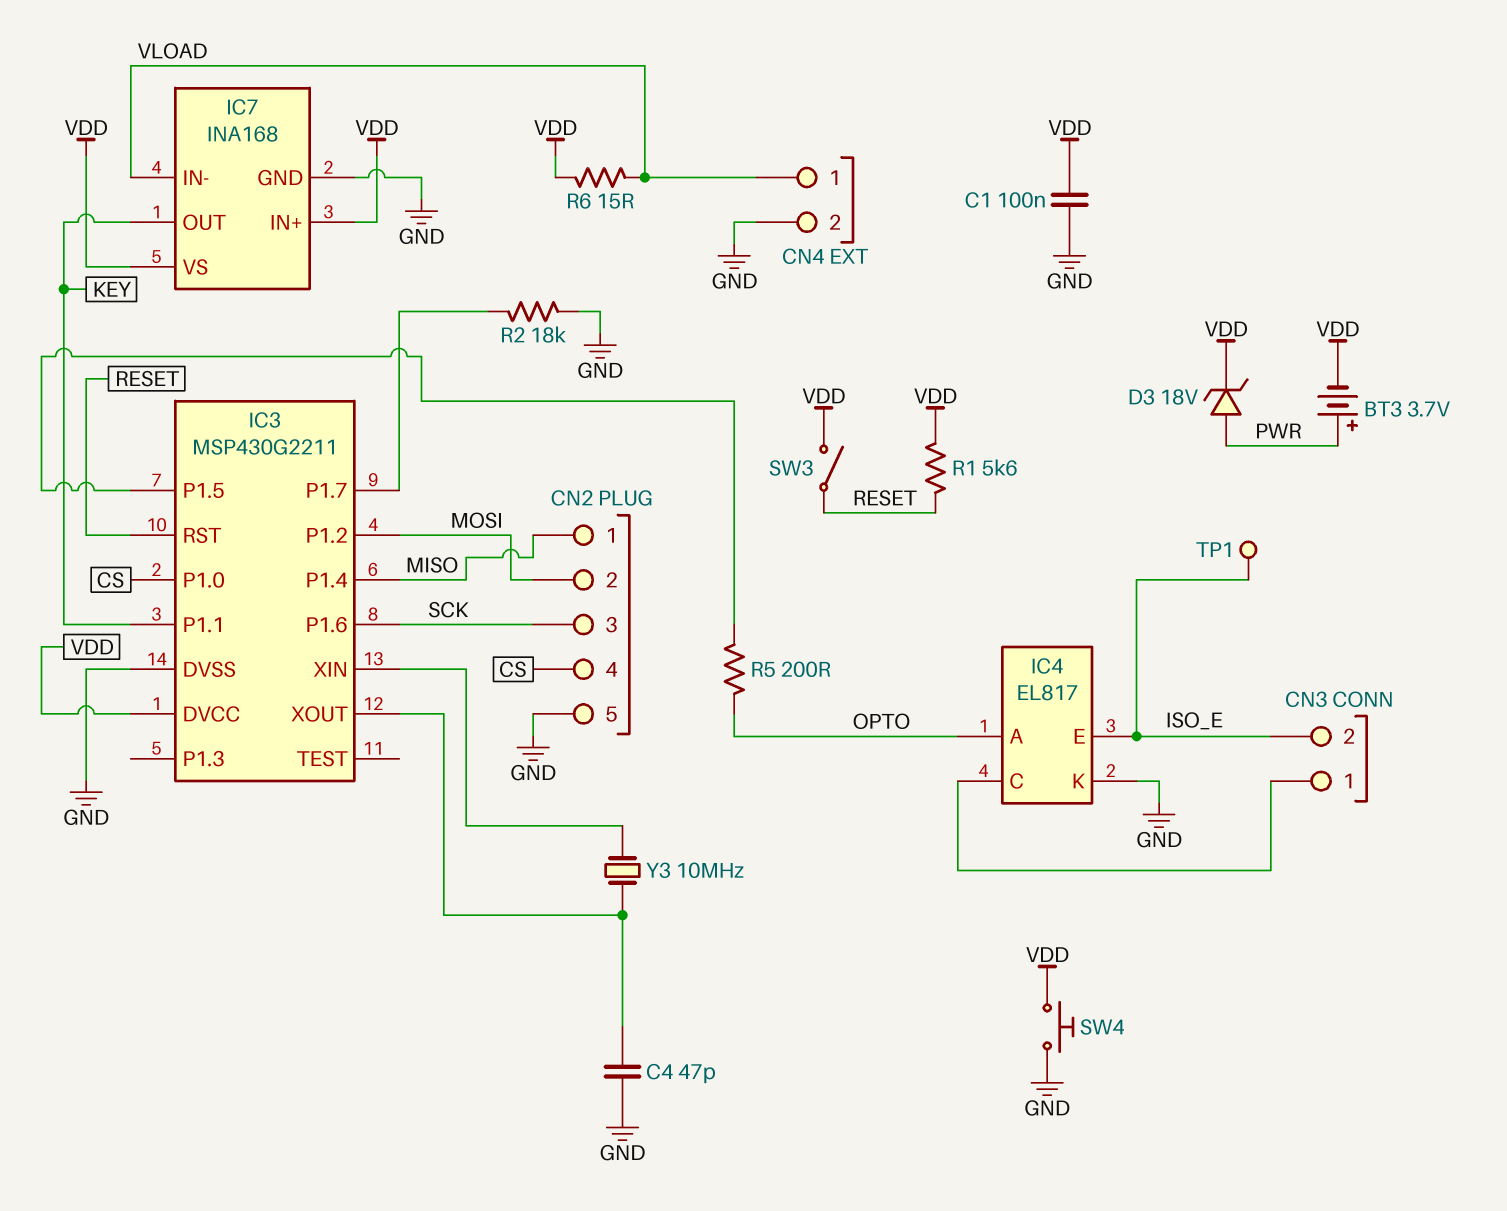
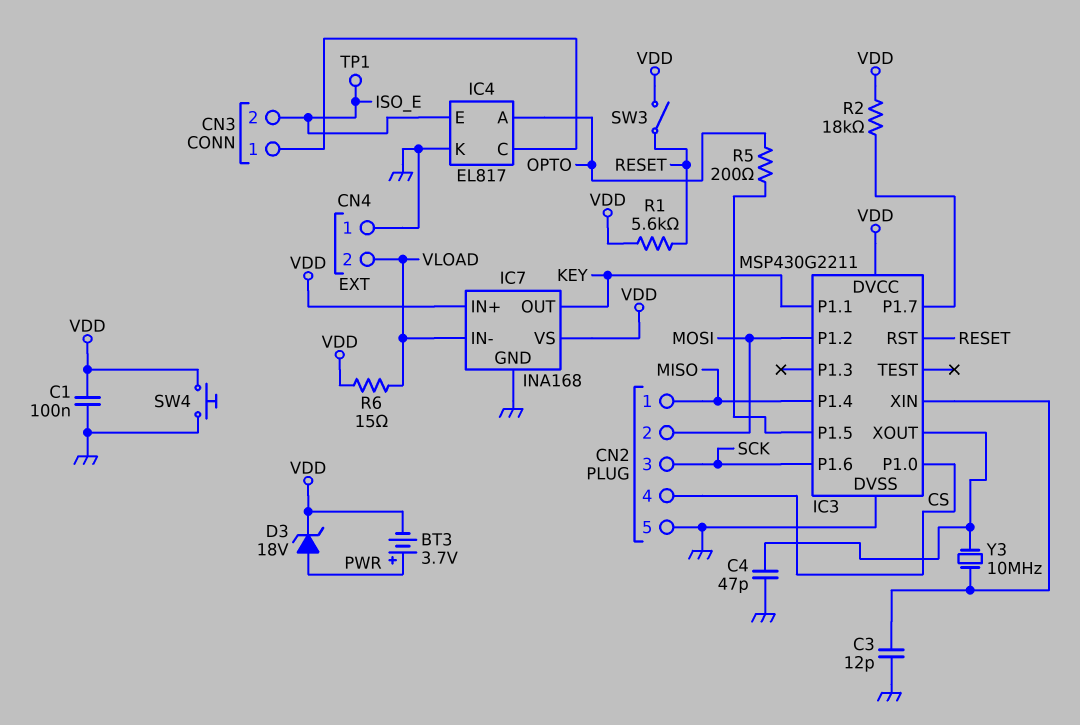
C3: none -> 12pF (GND, IC3/XIN)
CN4 pin 1: VLOAD -> GND
CN4 pin 2: GND -> VLOAD
R2: 18k (GND, IC3/P1.7) -> 18k (IC3/P1.7, VDD)

